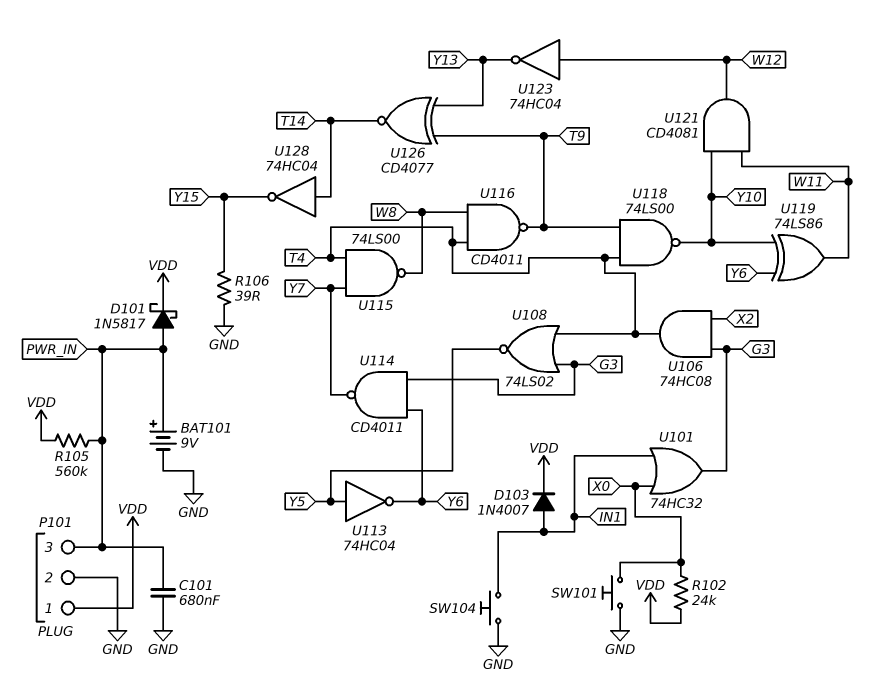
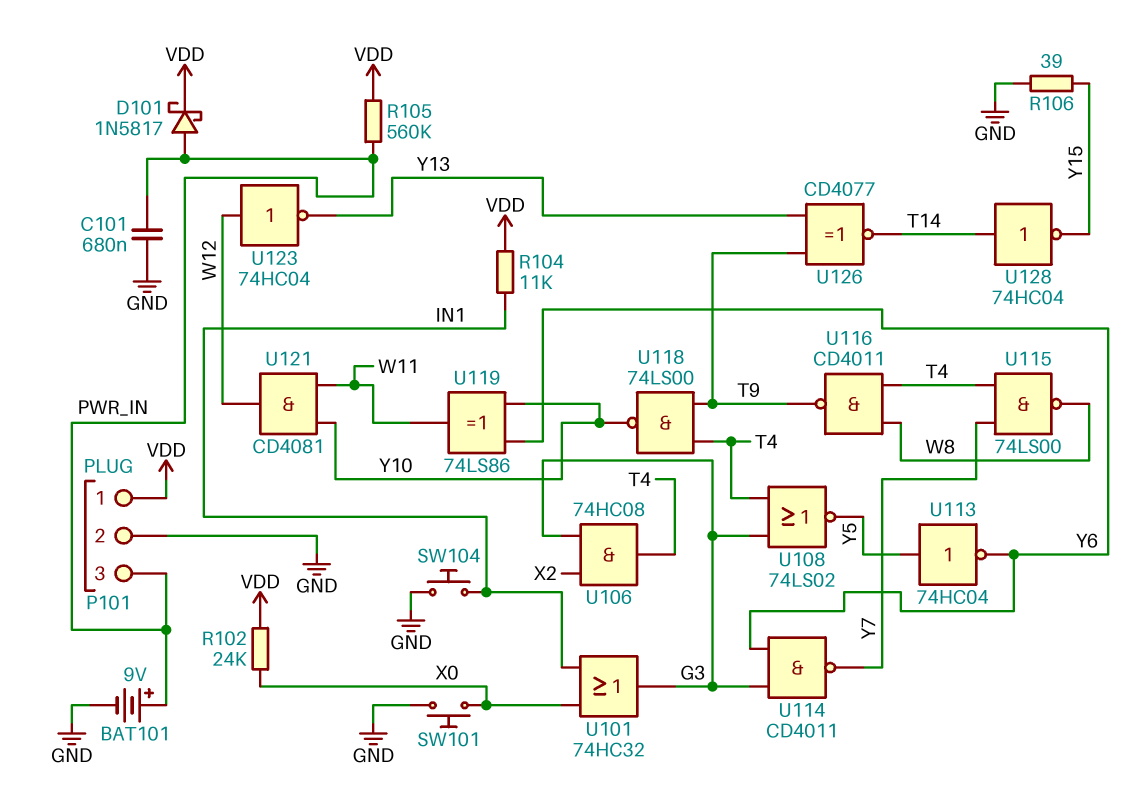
D103: diode 1N4007 (A IN1, K VDD) -> none
R104: none -> 11k (IN1, VDD)

